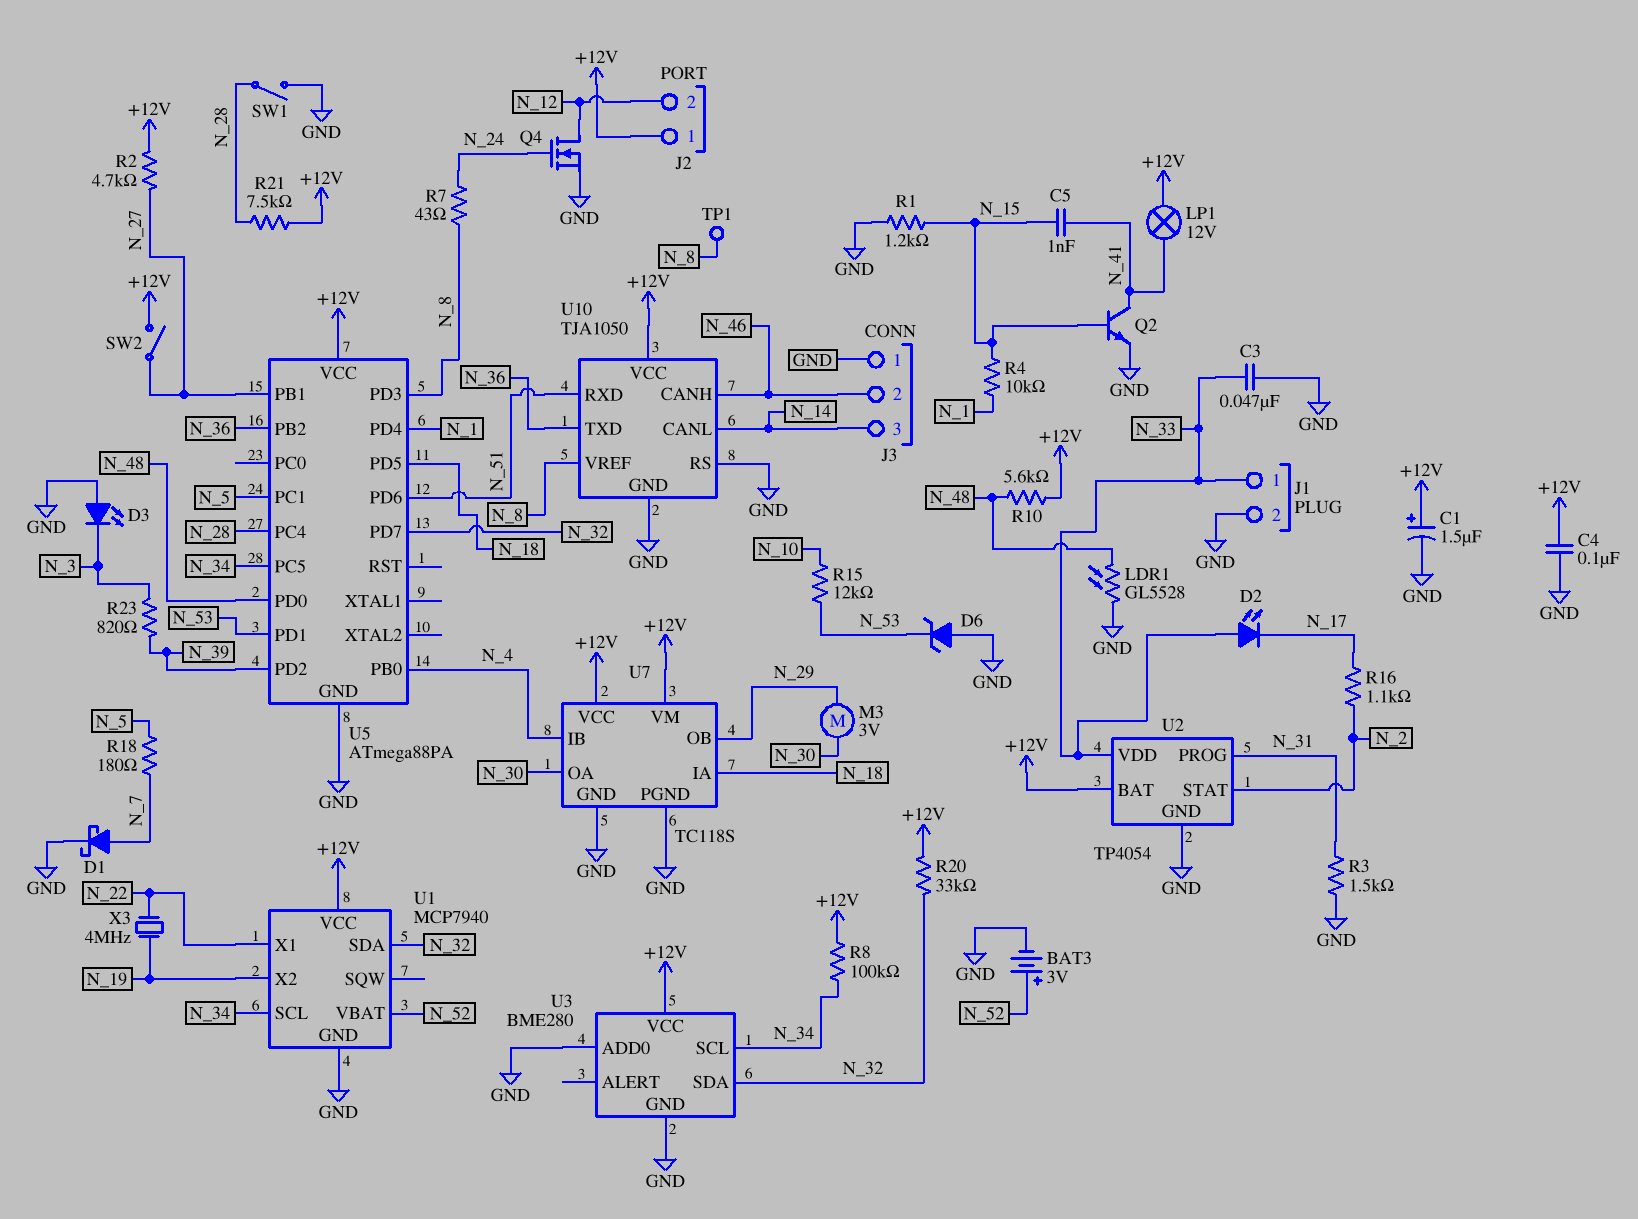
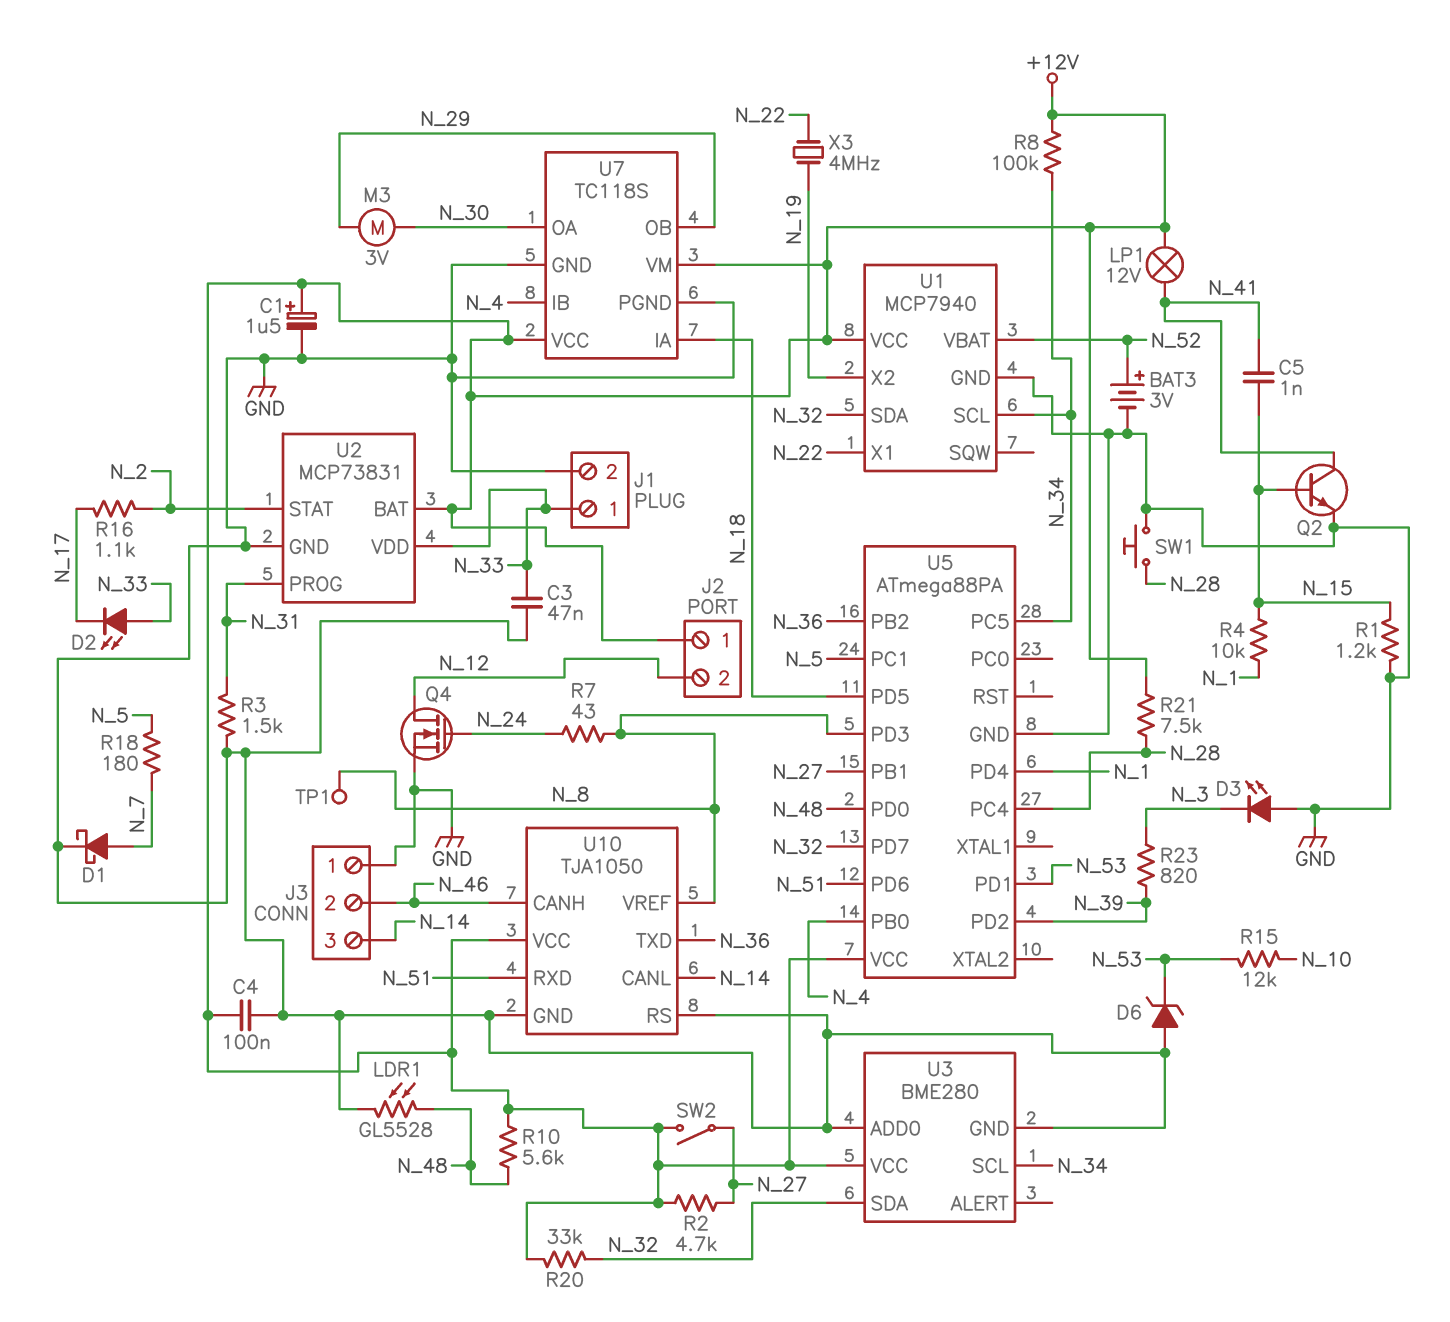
SW1: switch (GND, N_28) -> button (GND, N_28)
U2: TP4054 -> MCP73831

